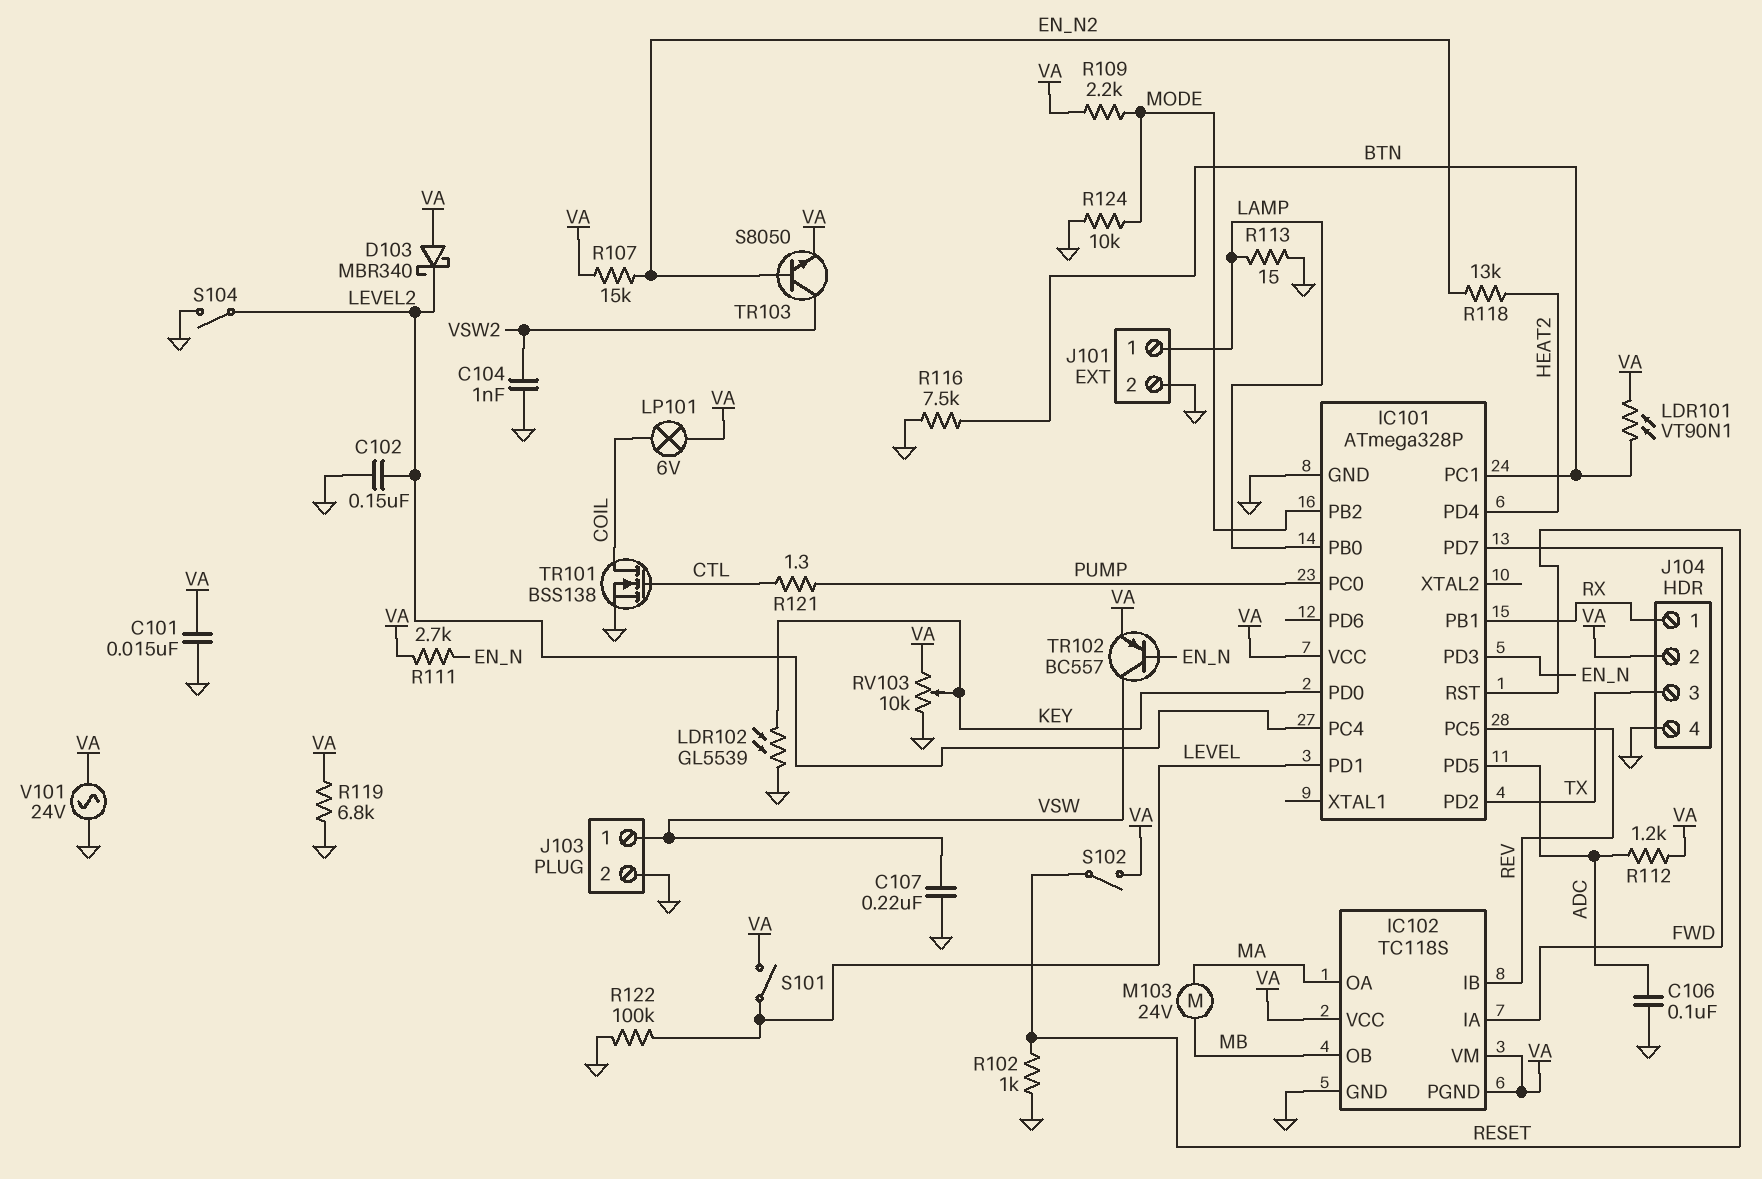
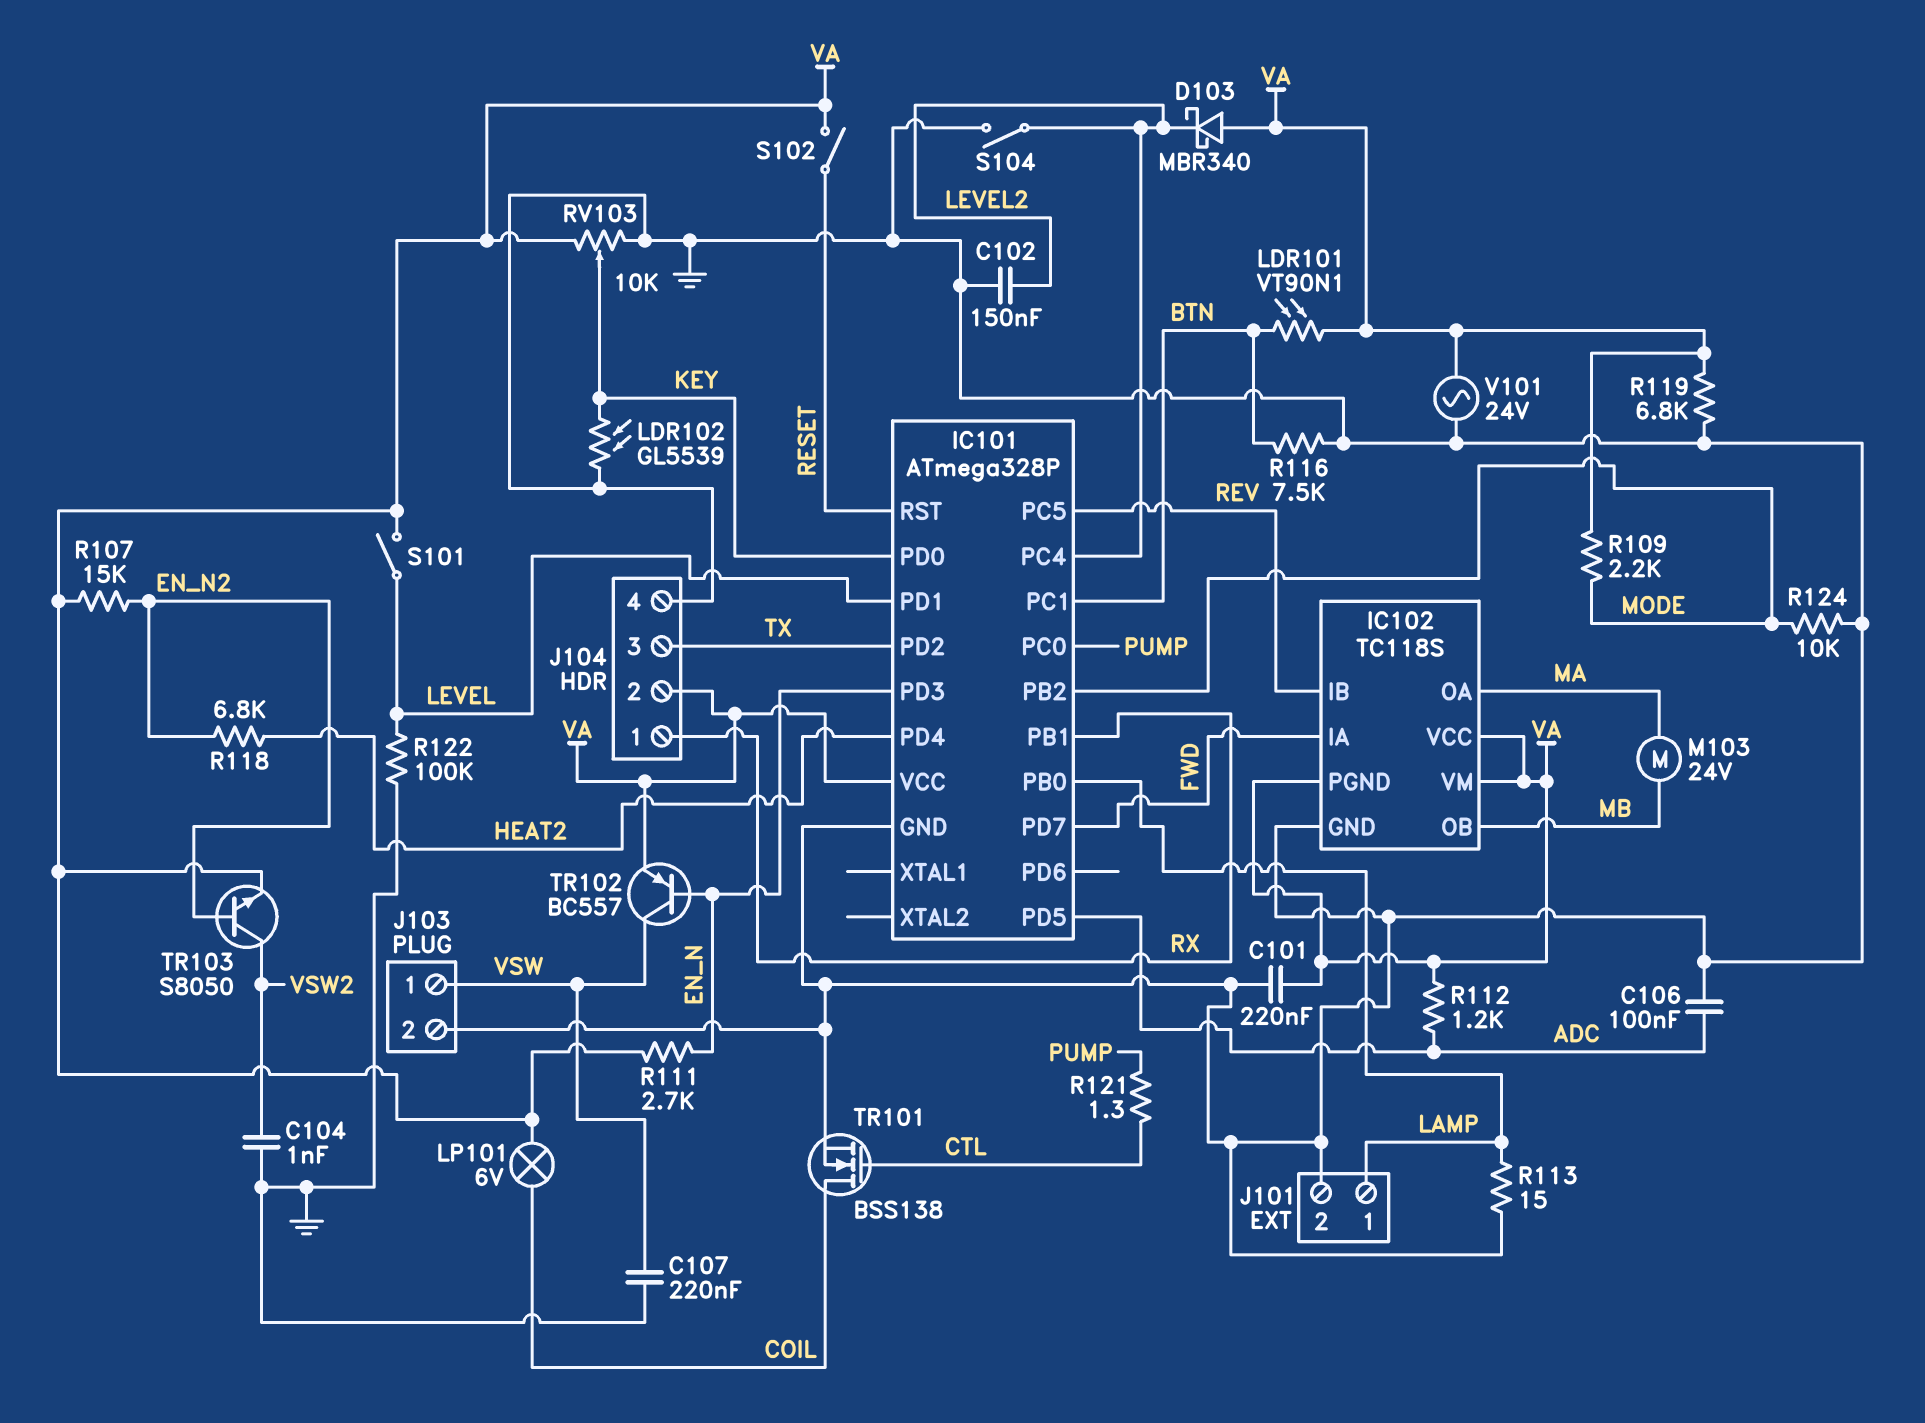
C101: 15nF (GND, VA) -> 220nF (GND, VA)
R102: 1k (GND, RESET) -> none
R118: 13k (EN_N2, HEAT2) -> 6.8k (EN_N2, HEAT2)

